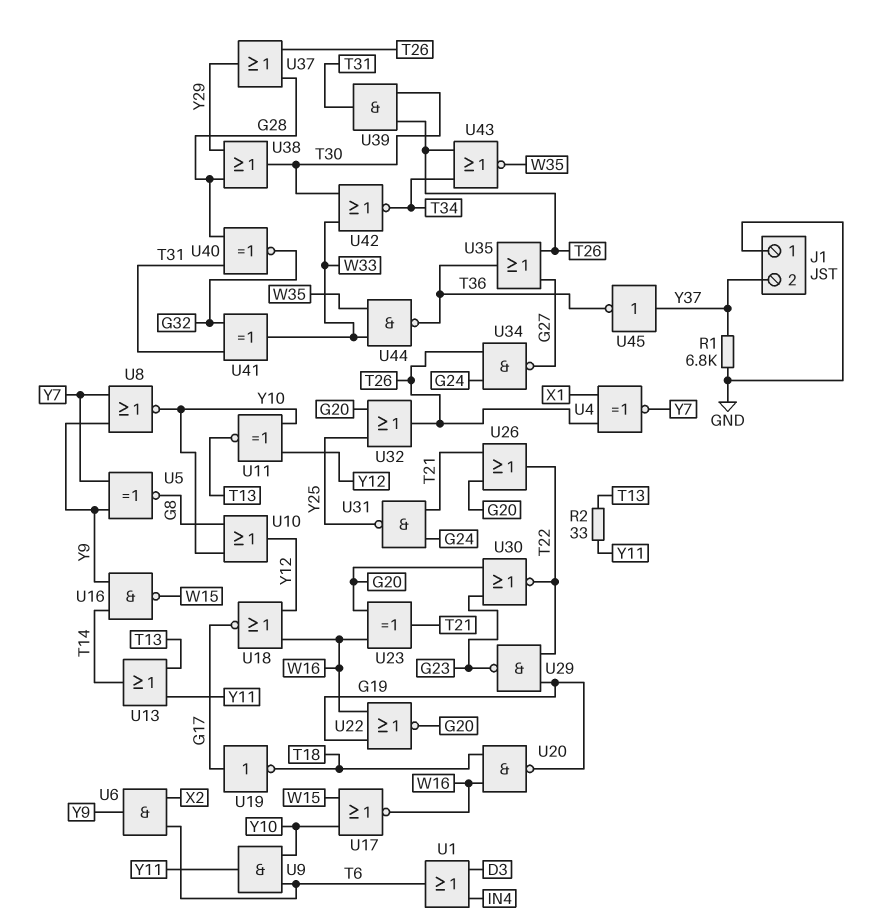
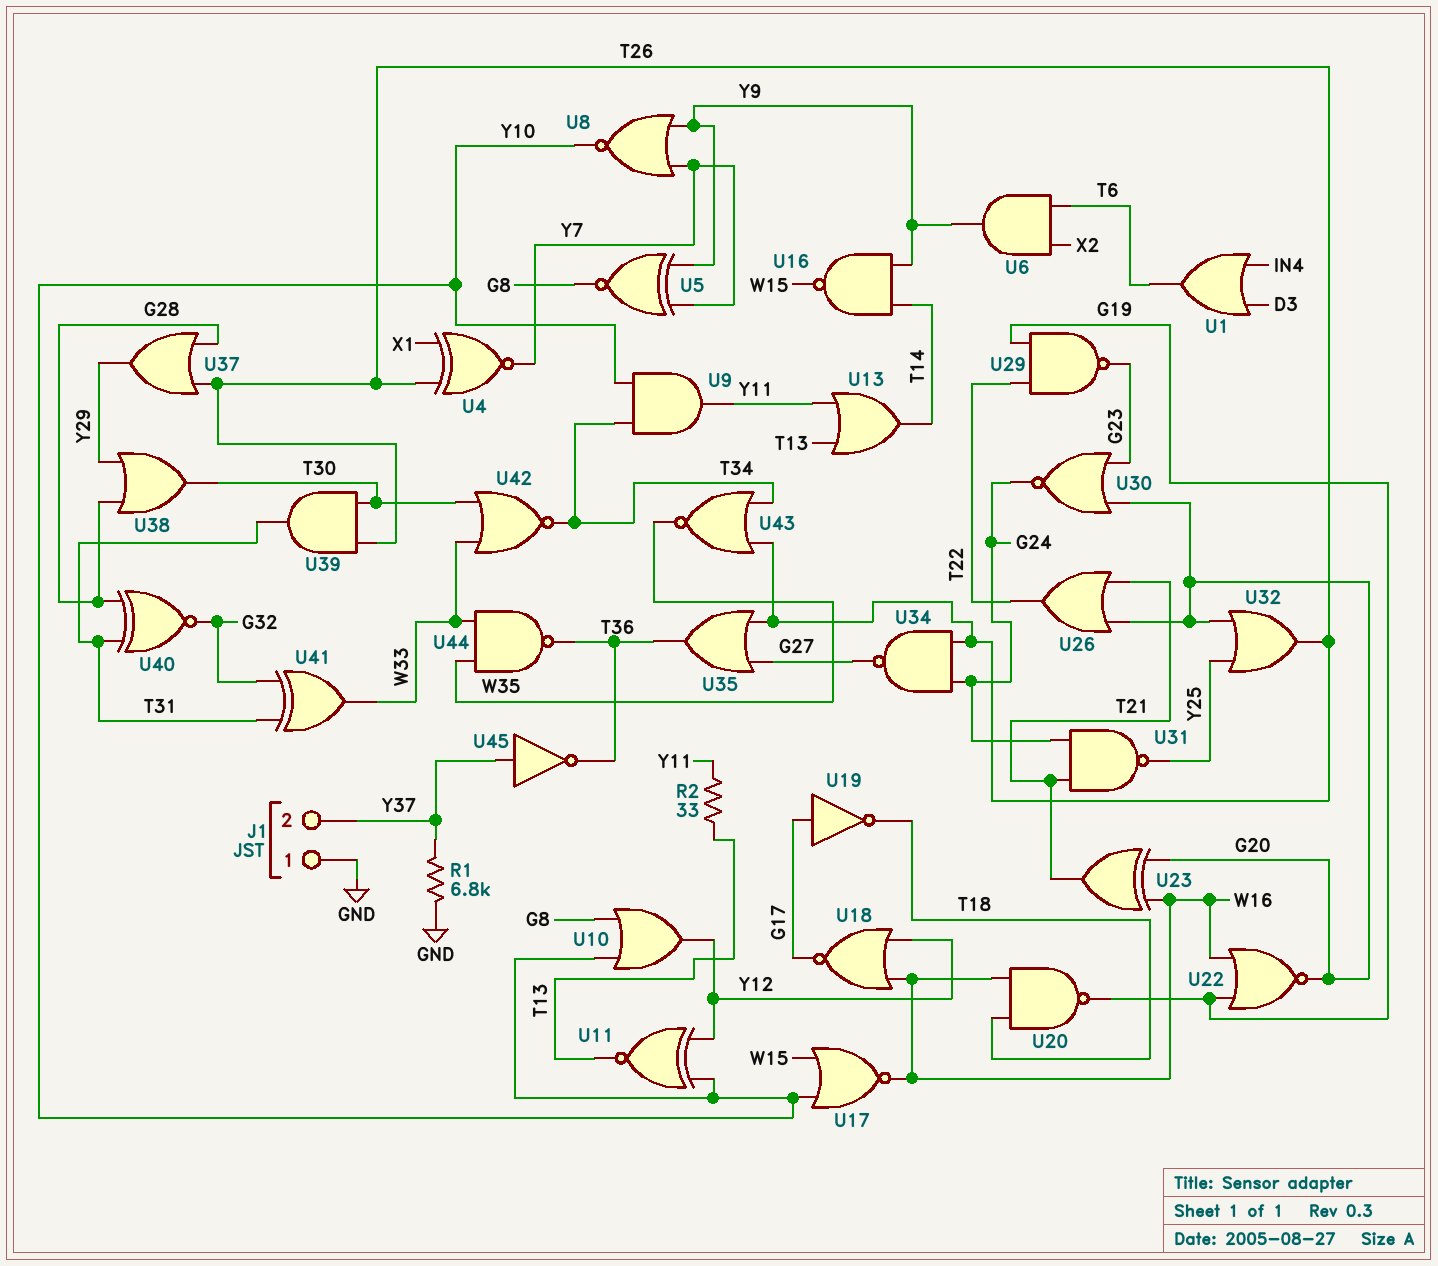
U9: AND (in T6, in Y10, out Y11) -> AND (in T34, in Y10, out Y11)
U30: NOR (in G20, in G23, out T22) -> NOR (in G20, in G23, out G24)

